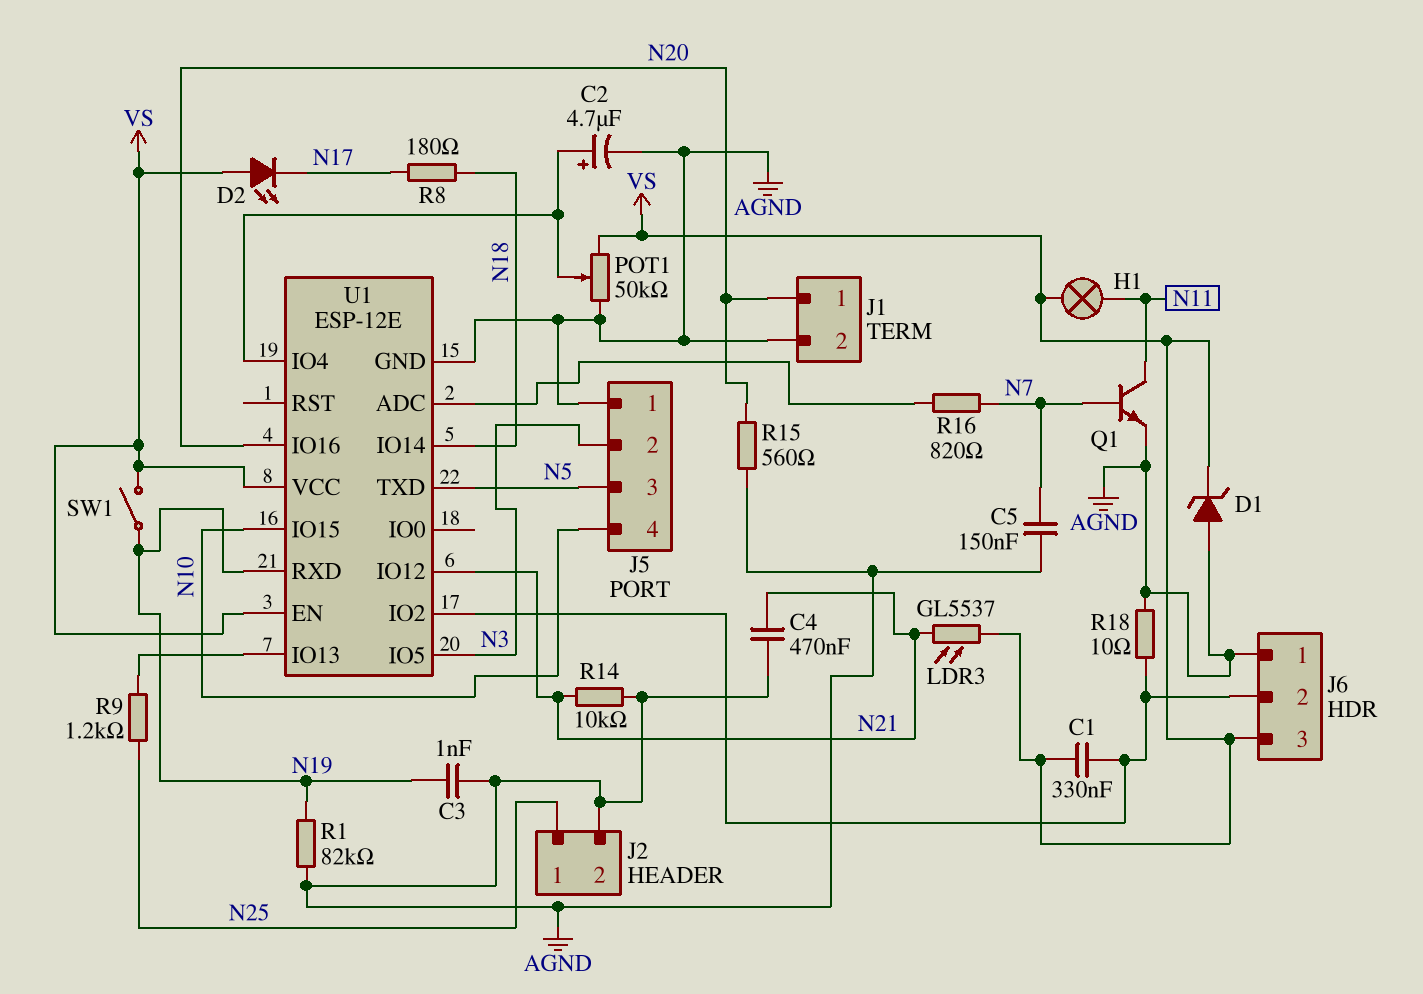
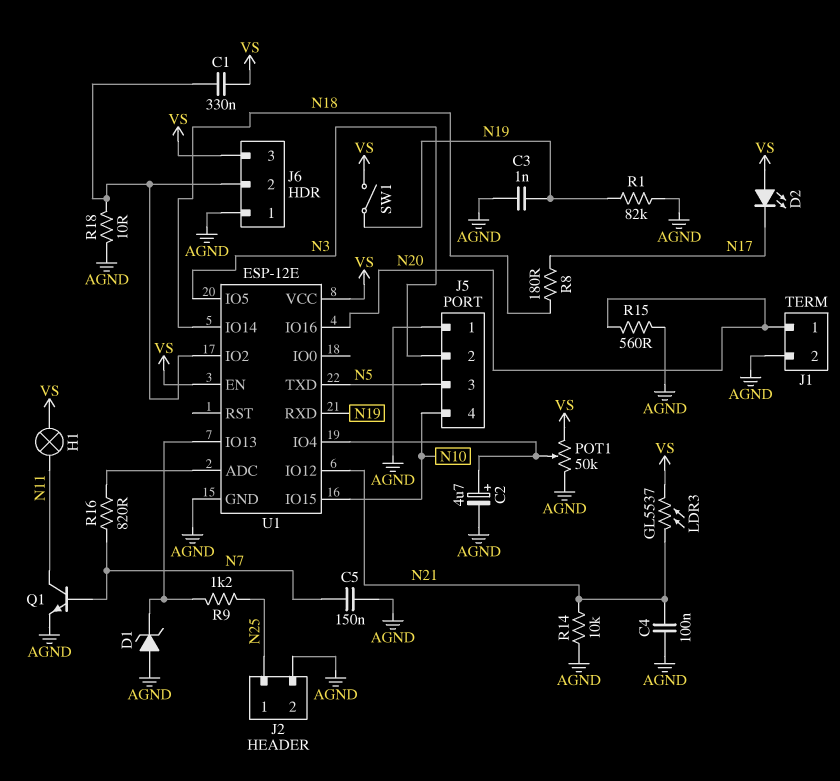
C4: 470nF (AGND, N21) -> 100nF (AGND, N21)
D1: zener (A AGND, K VS) -> zener (A AGND, K U1/IO13)

